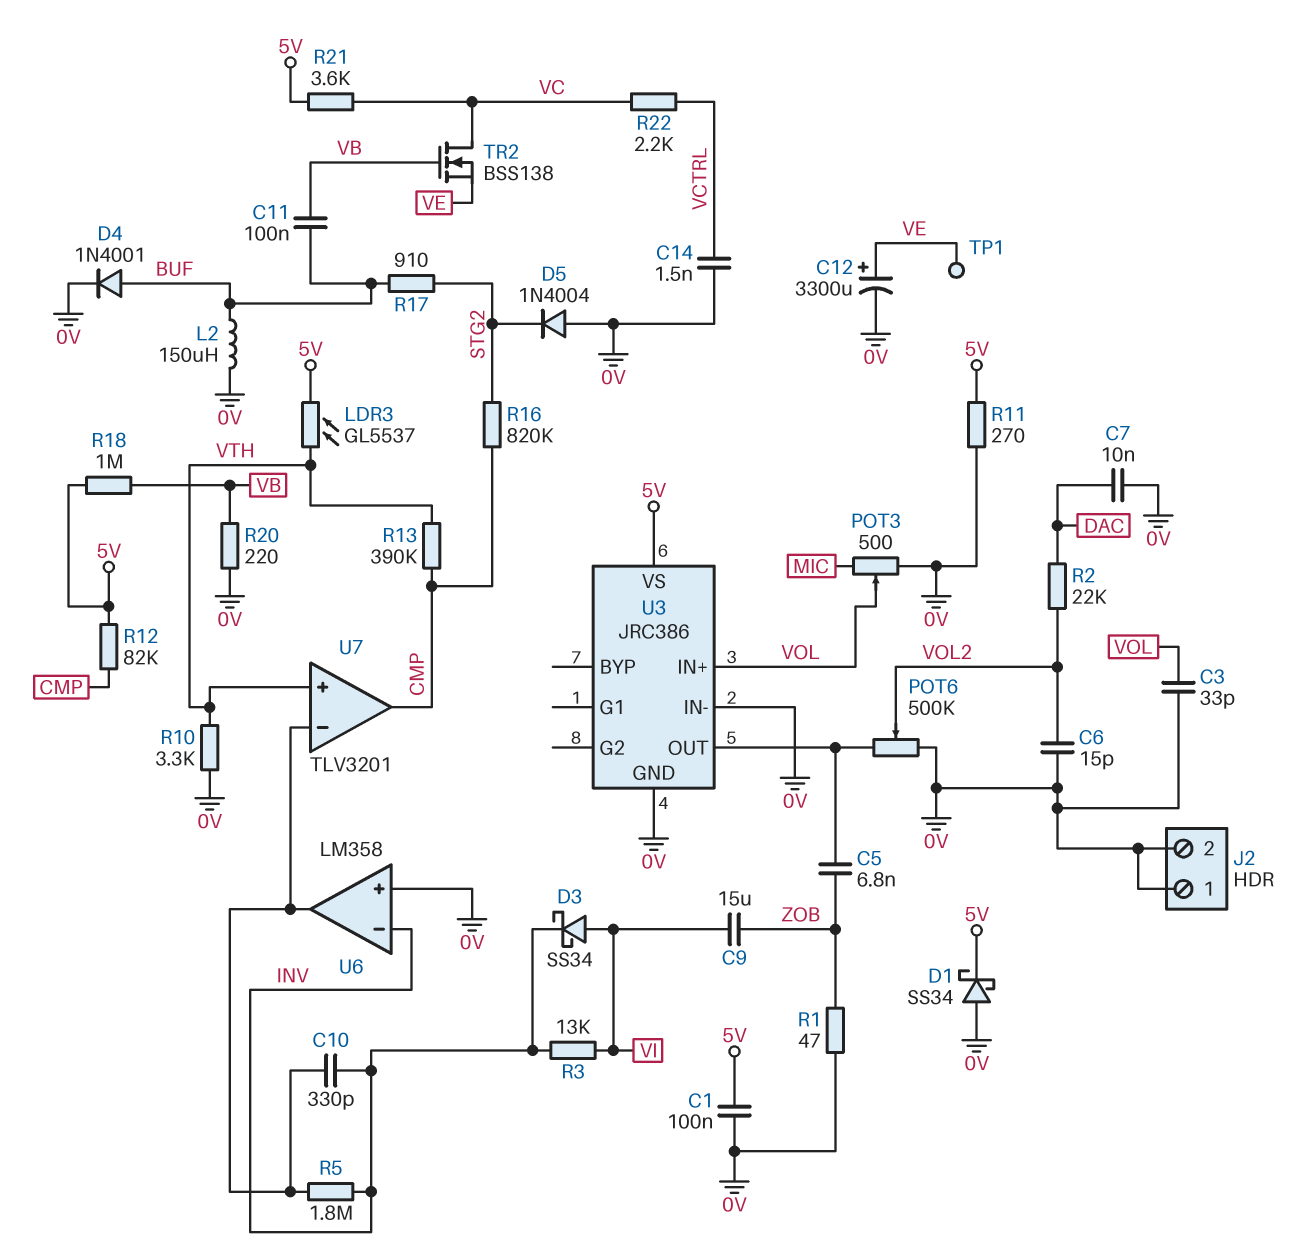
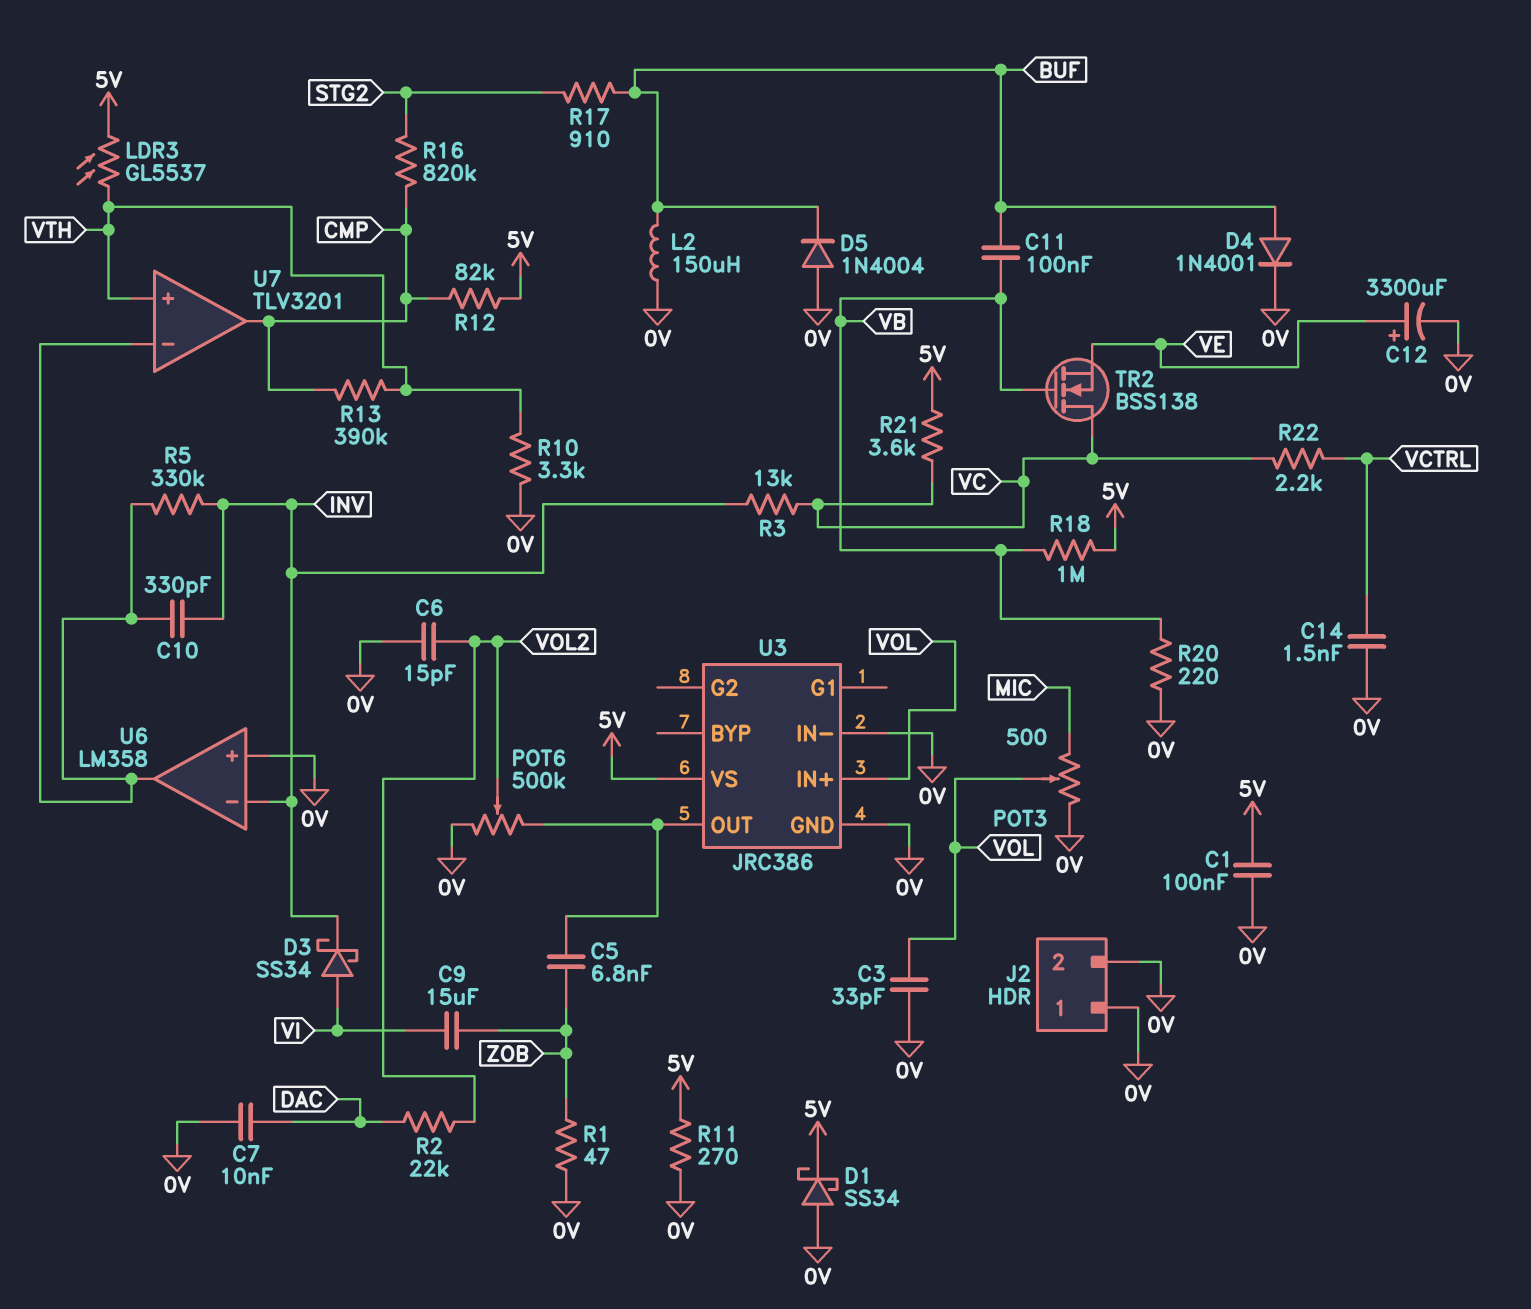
D5: diode 1N4004 (A 0V, K STG2) -> diode 1N4004 (A 0V, K BUF)
R3: 13k (INV, VI) -> 13k (INV, VC)
R5: 1.8M (INV, U6/out) -> 330k (INV, U6/out)
TP1: test point (VE) -> none

